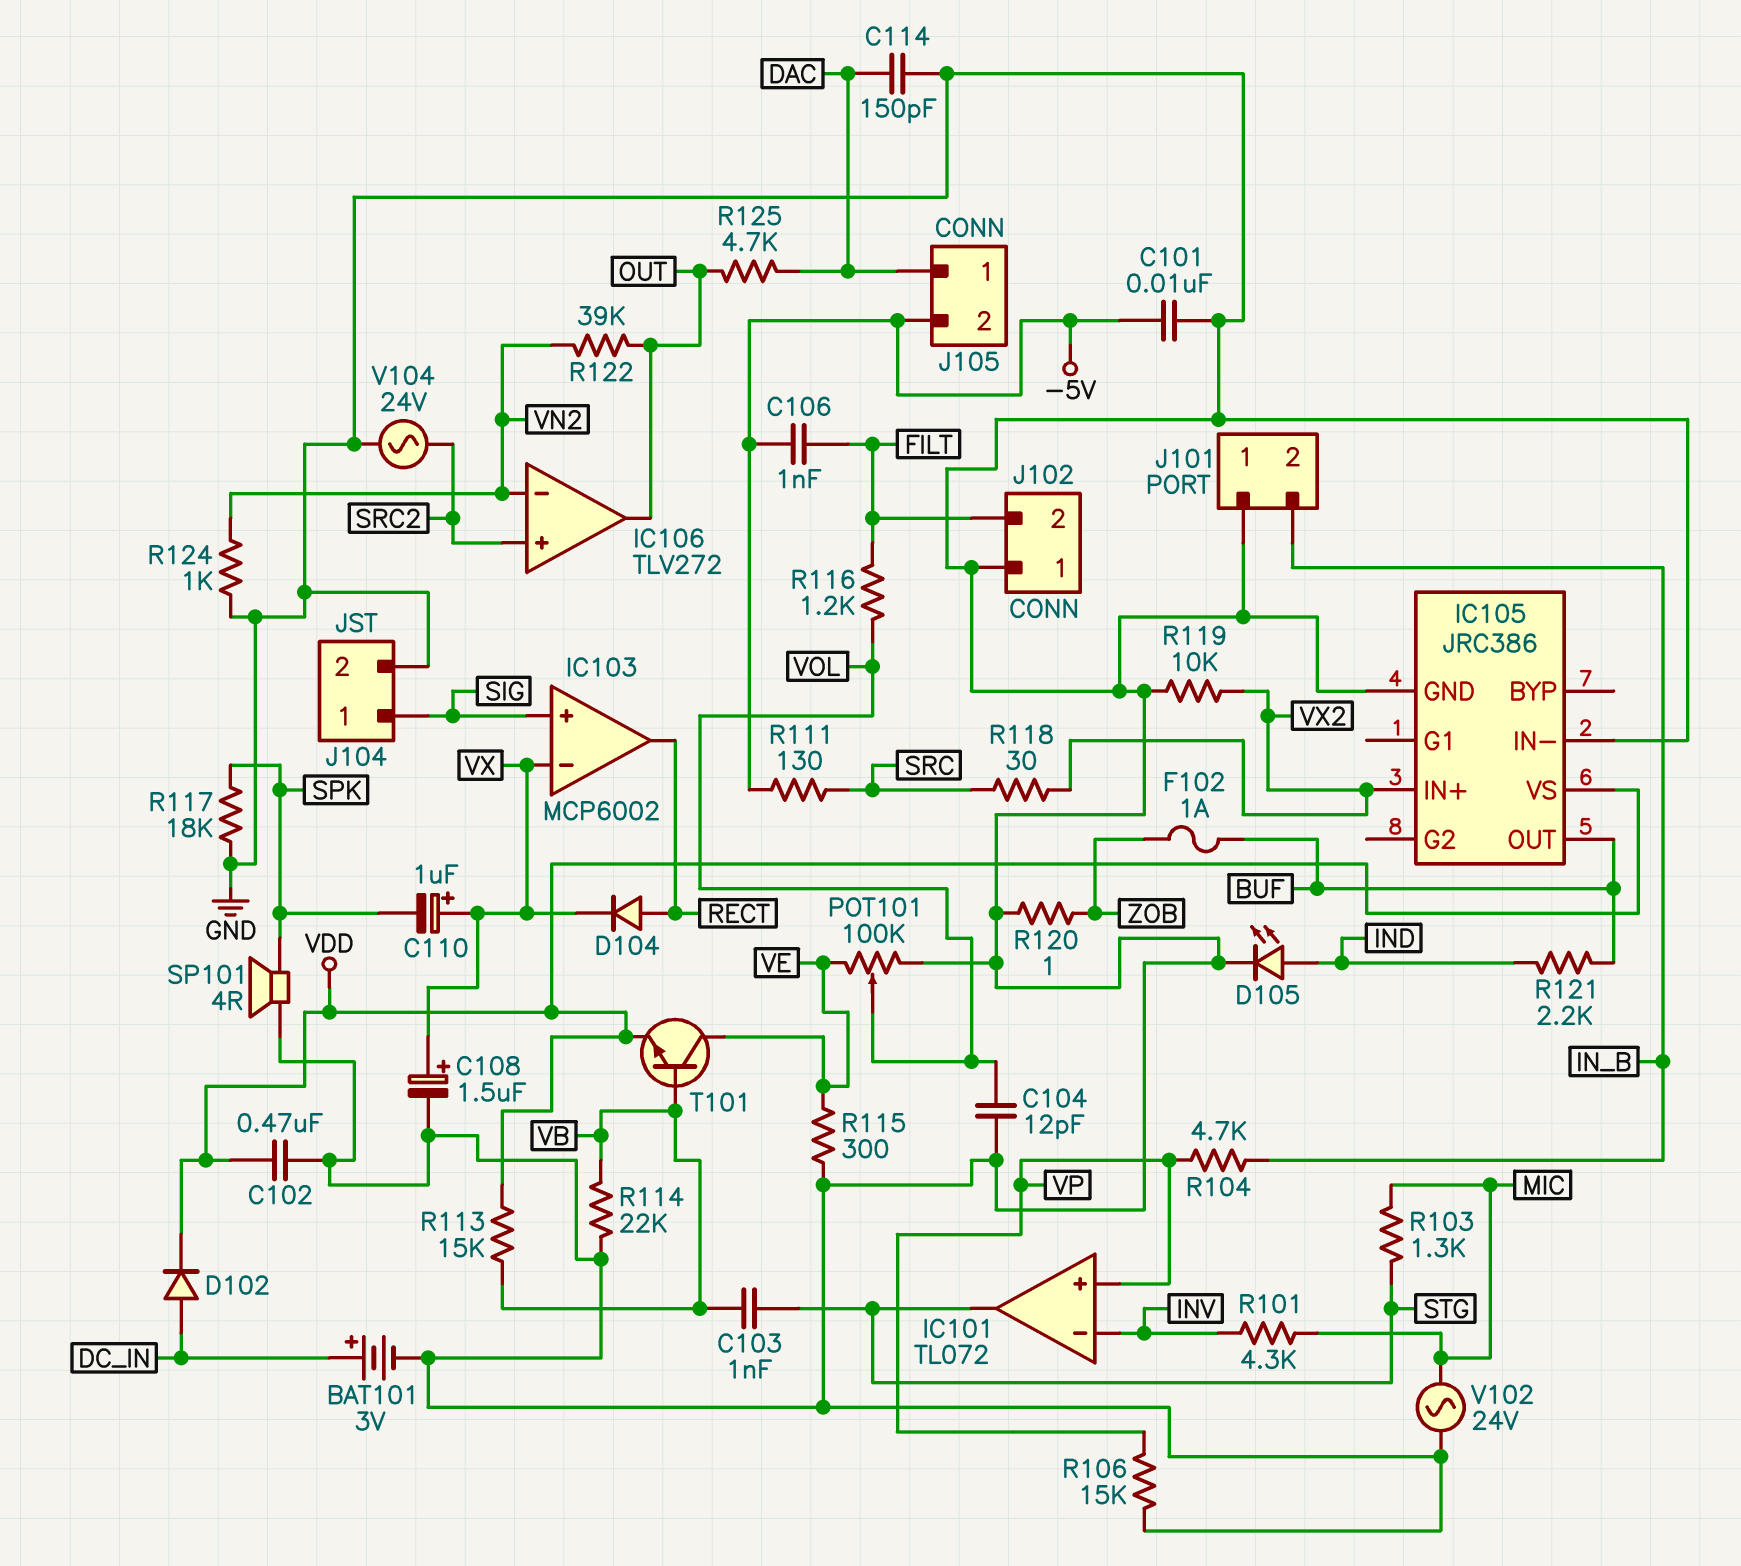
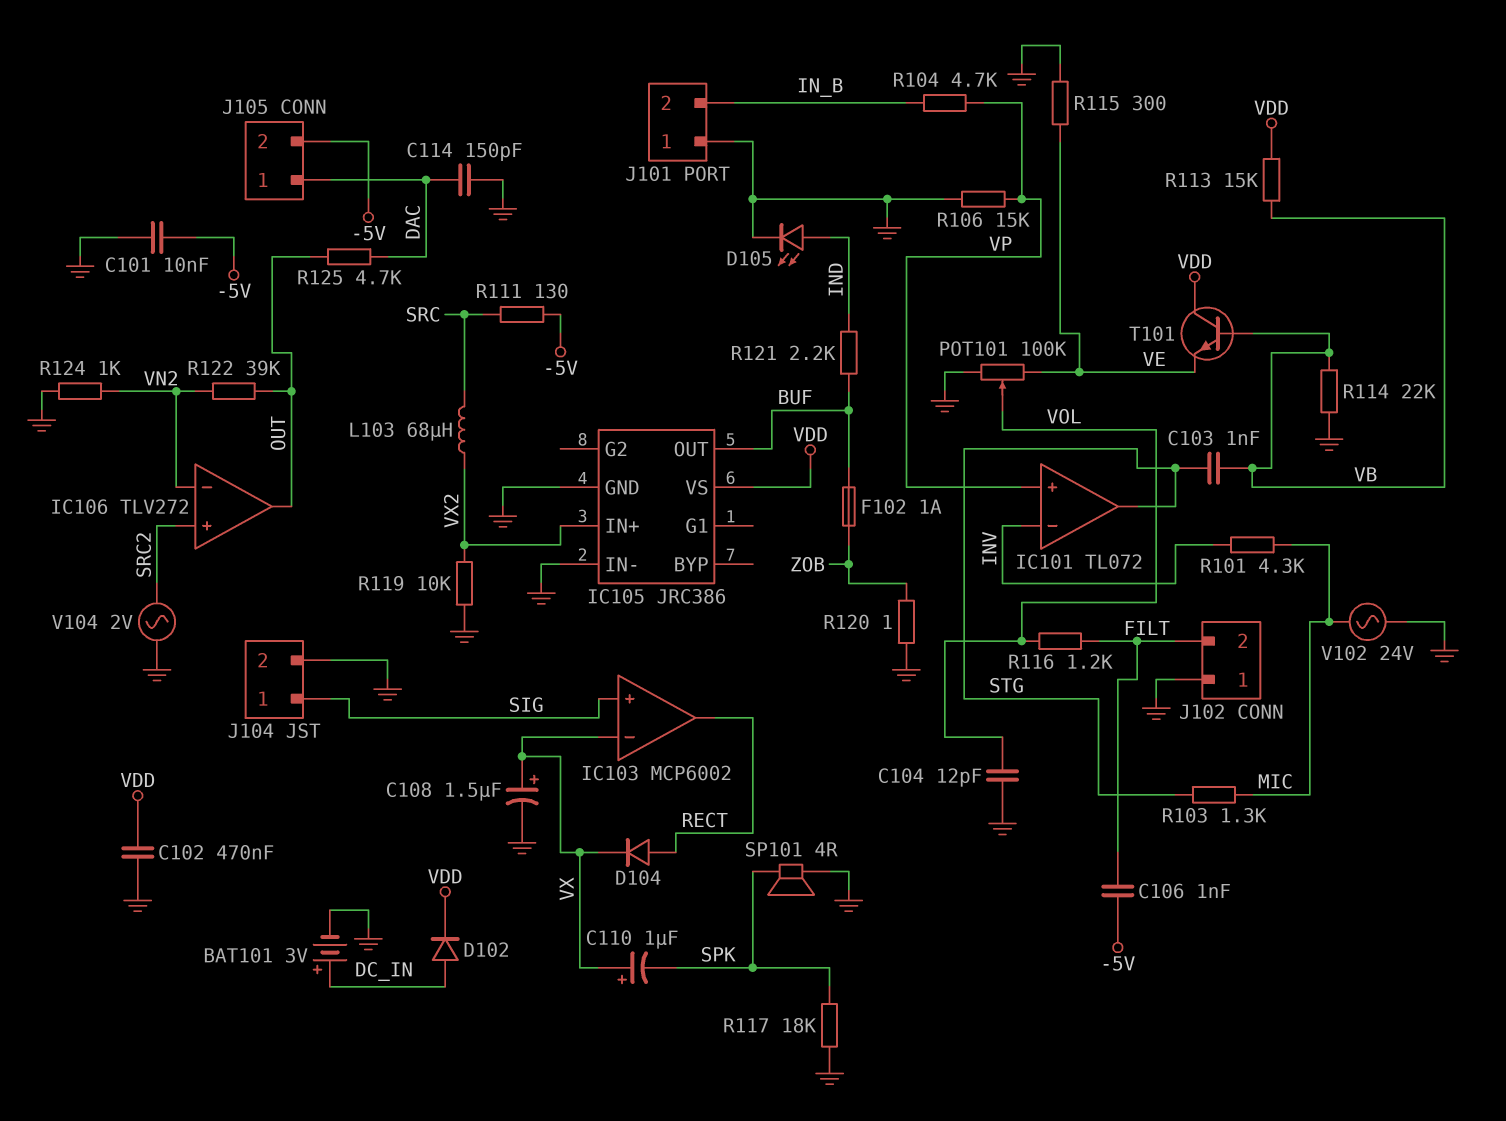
L103: none -> 68uH (SRC, VX2)
R118: 30 (SRC, VX2) -> none
T101: NPN (B VB, C VE, E VDD) -> NPN (B VB, C VDD, E VE)
V104: AC 24V (GND, SRC2) -> AC 2V (GND, SRC2)

